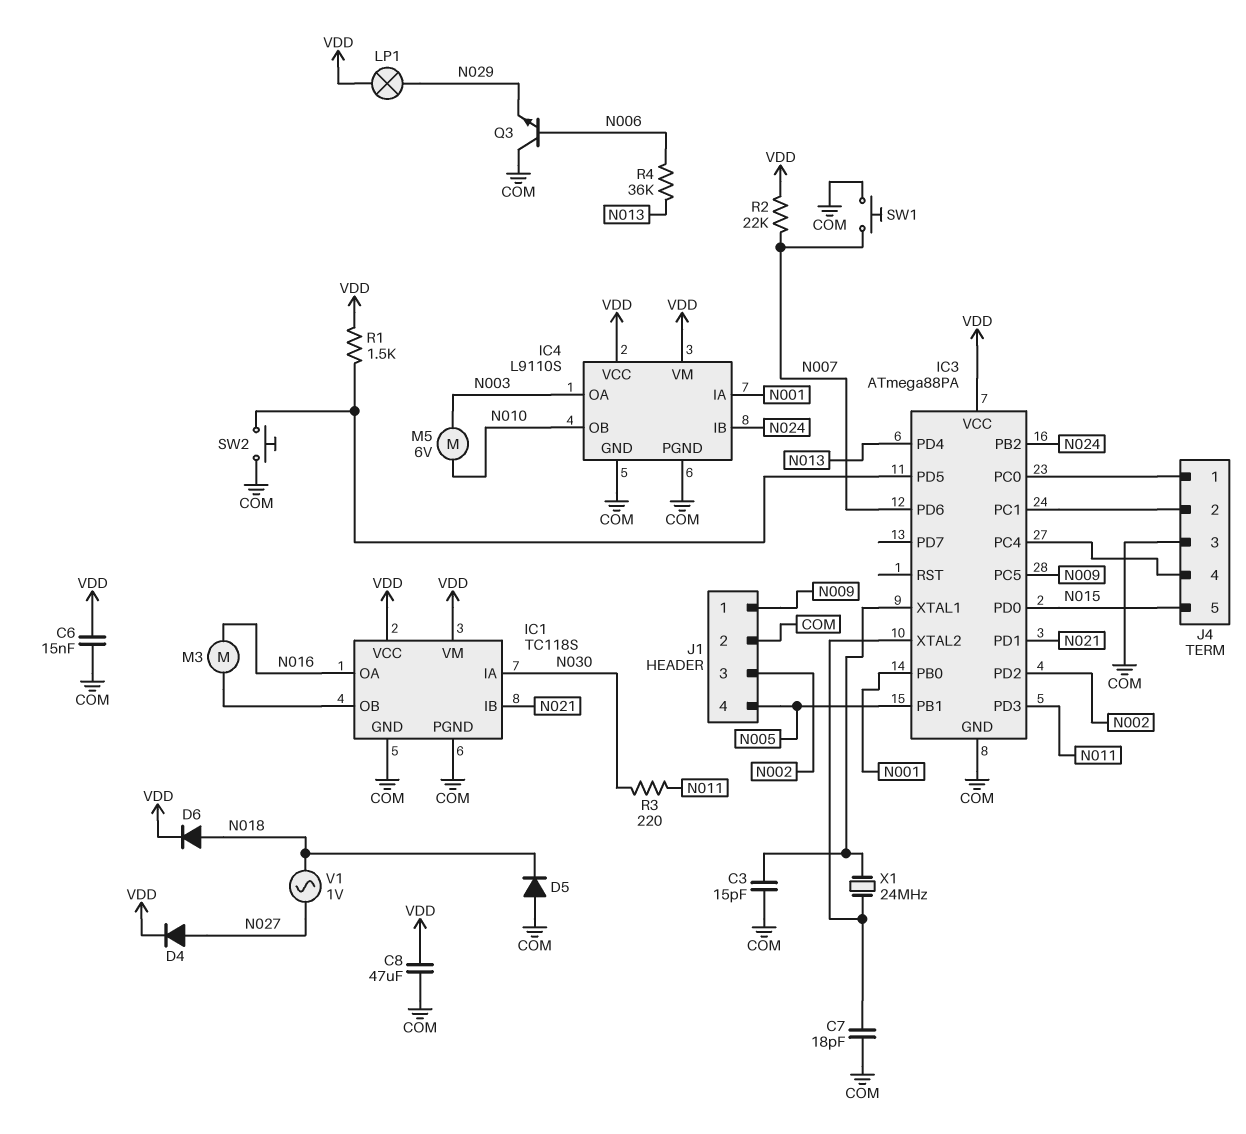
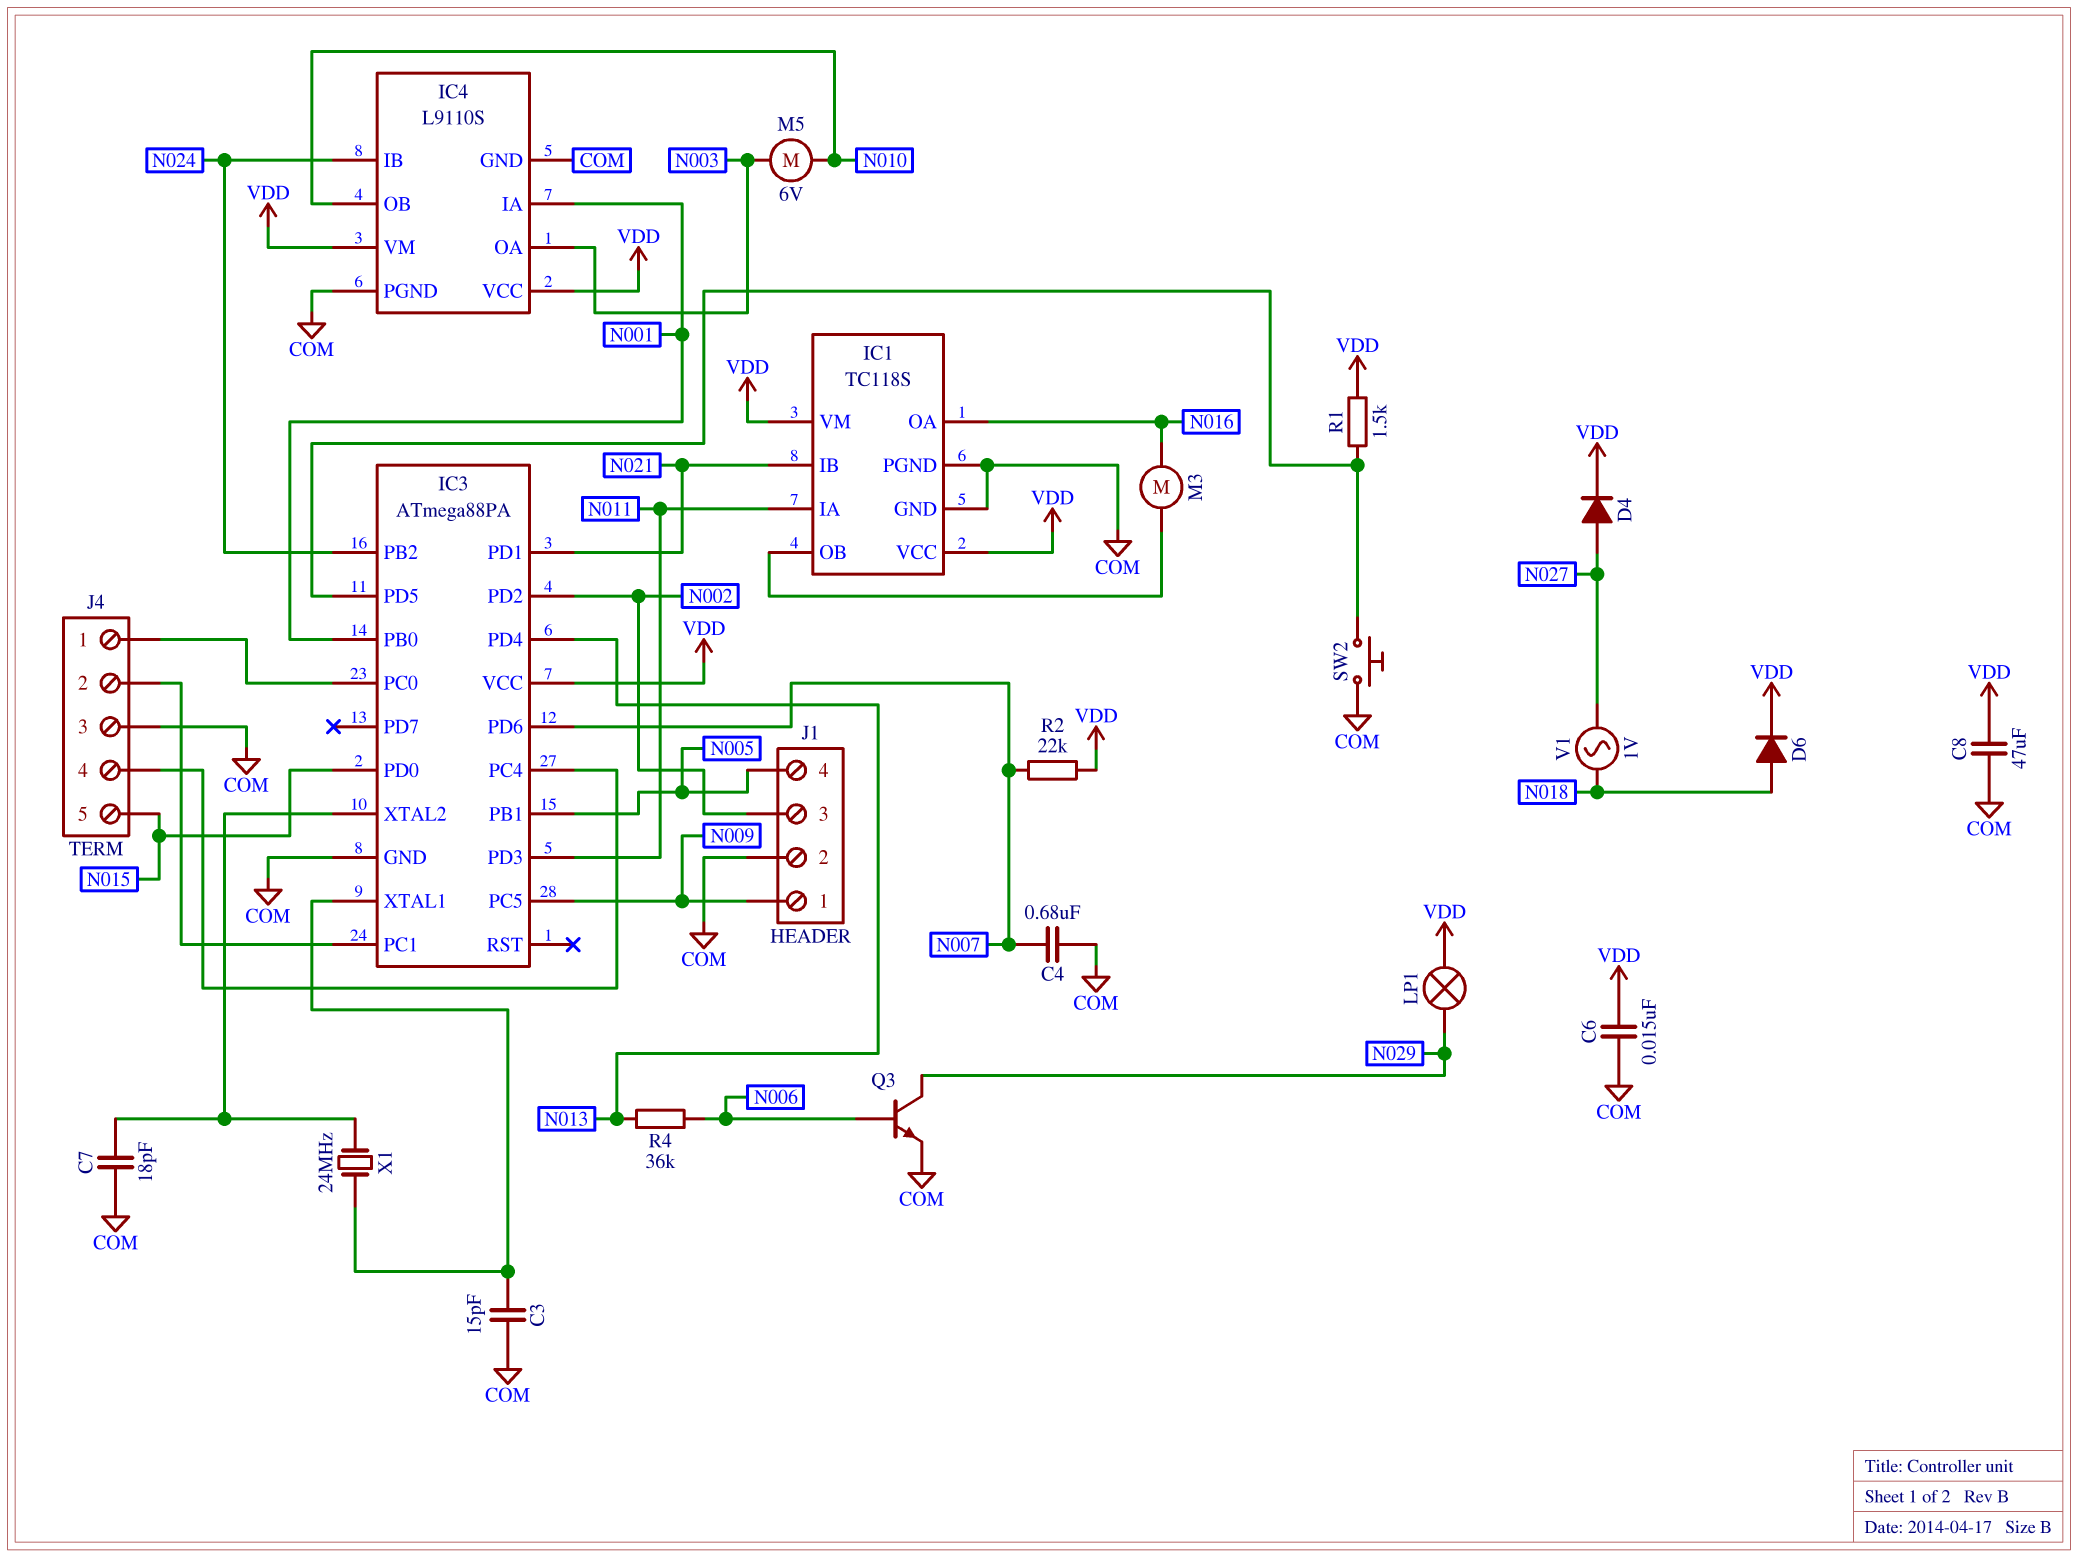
C4: none -> 680nF (COM, N007)
D5: diode (A COM, K N018) -> none
IC1 pin IA: N030 -> N011
Q3: NPN (B N006, C COM, E N029) -> NPN (B N006, C N029, E COM)
R3: 220 (N011, N030) -> none
SW1: button (COM, N007) -> none

